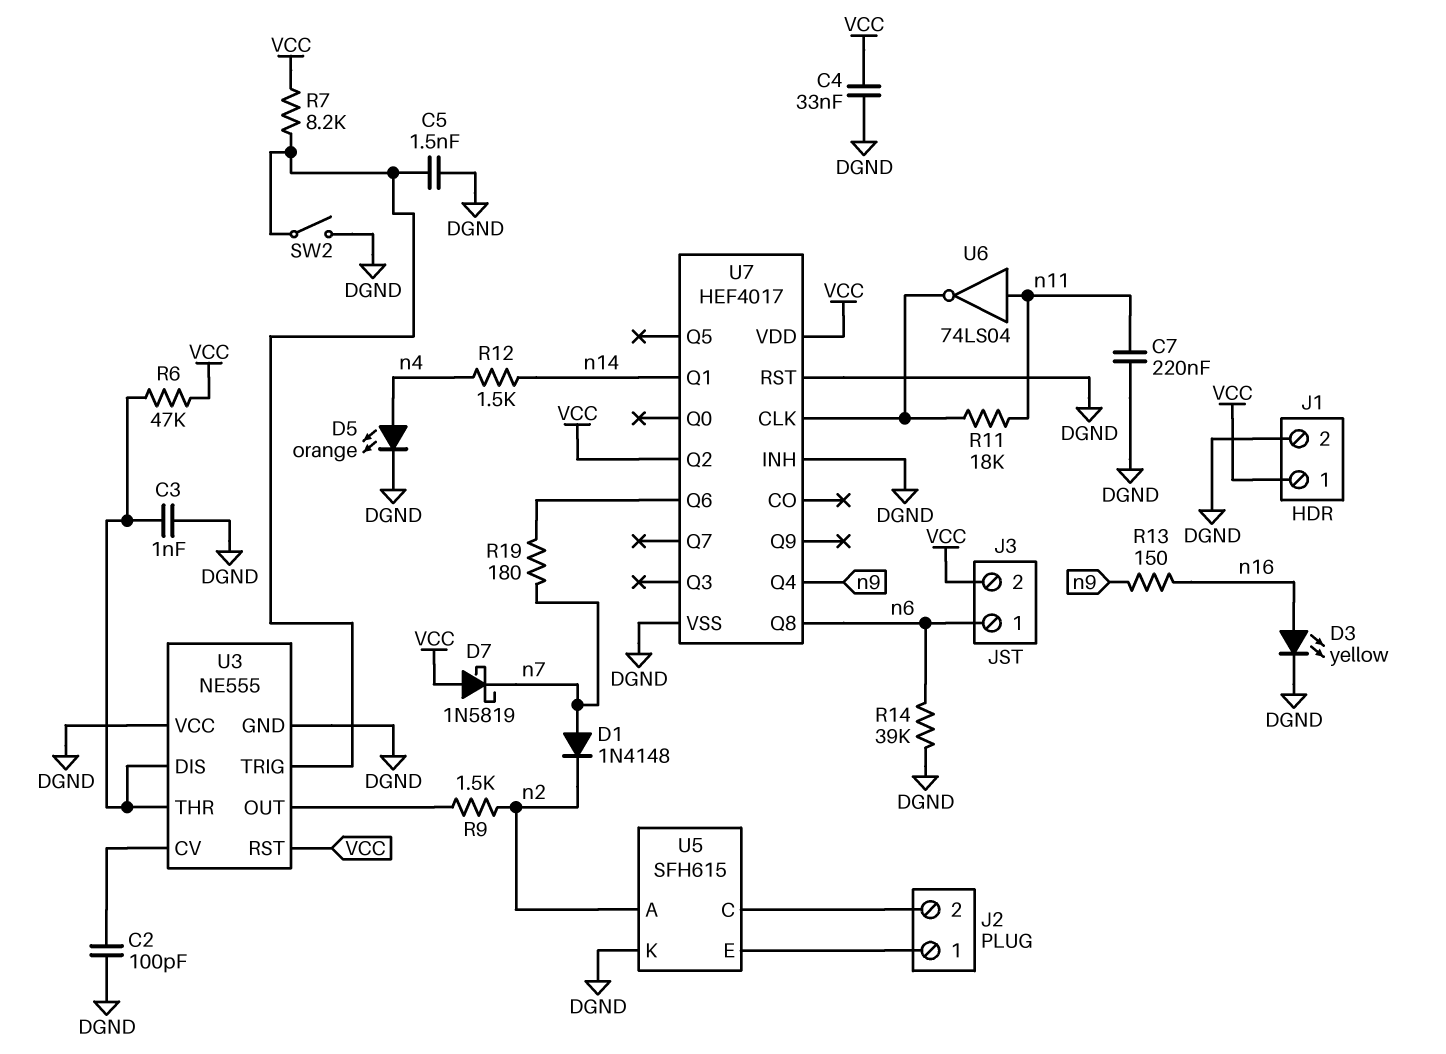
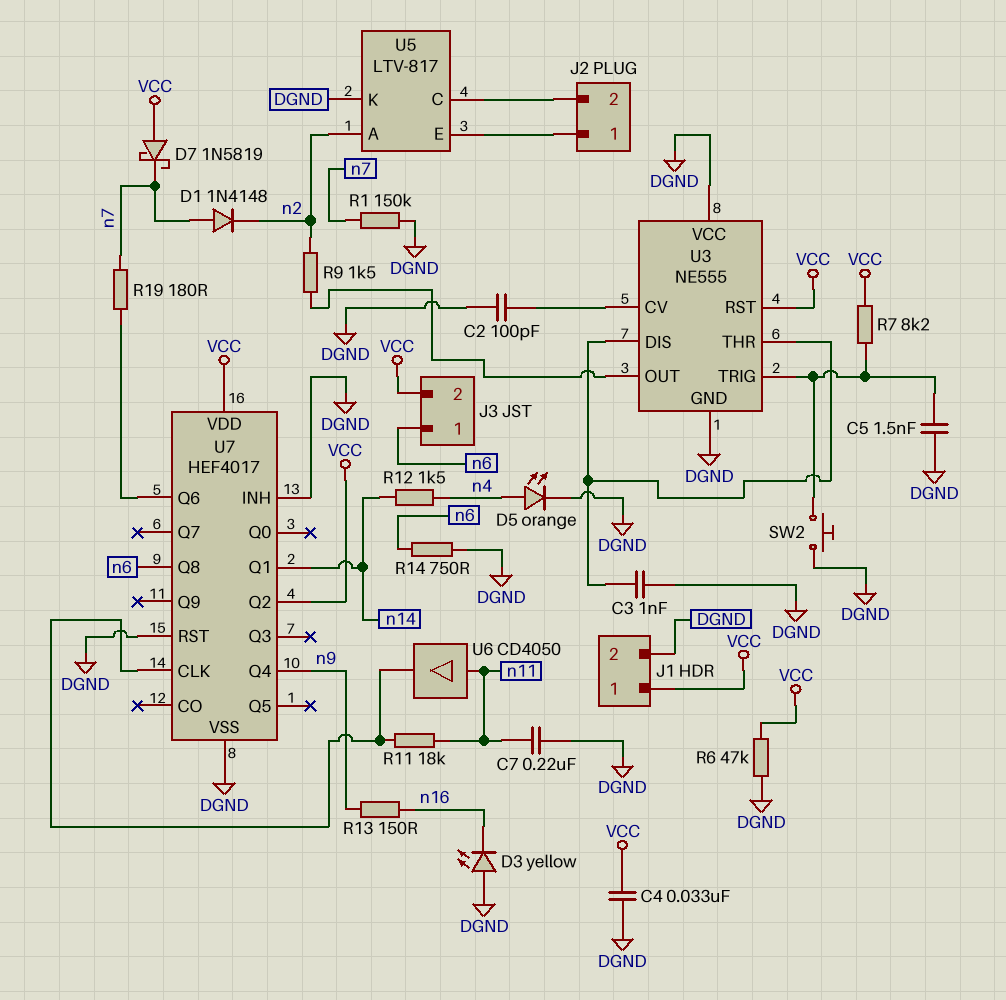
D3: LED yellow (A n16, K DGND) -> LED yellow (A DGND, K n16)
R1: none -> 150k (DGND, n7)
R6: 47k (U3/DIS, VCC) -> 47k (DGND, VCC)
R14: 39k (DGND, n6) -> 750 (DGND, n6)
SW2: switch (DGND, U3/TRIG) -> button (DGND, U3/TRIG)
U5: SFH615 -> LTV-817
U6: NOT 74LS04 (in n11, out U7/CLK) -> buffer CD4050 (in n11, out U7/CLK)

